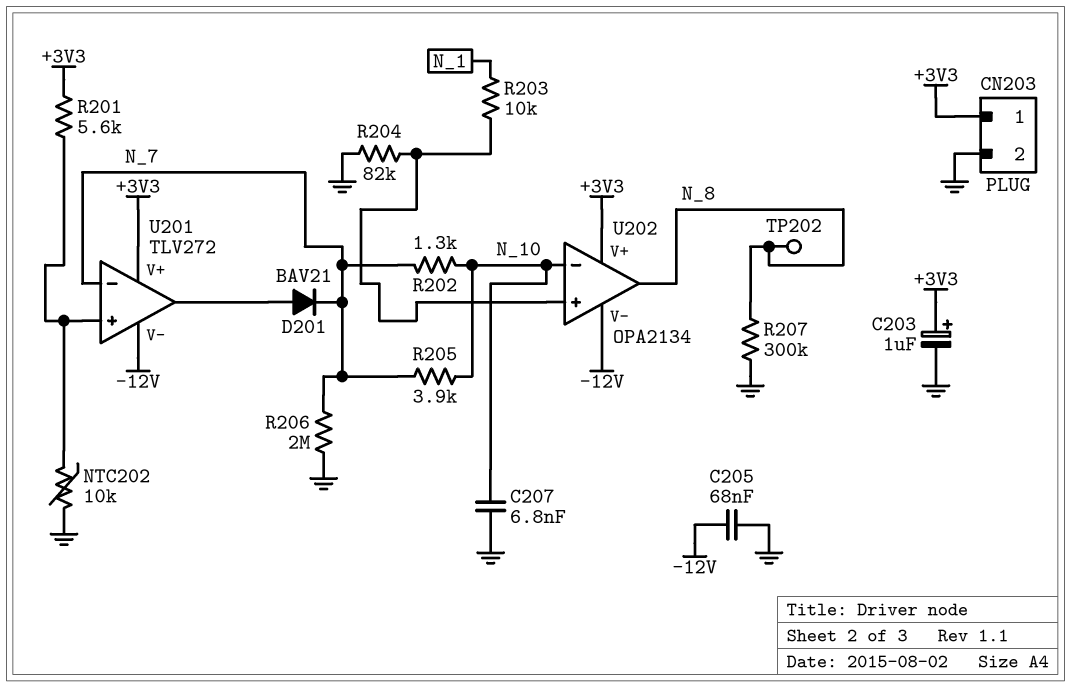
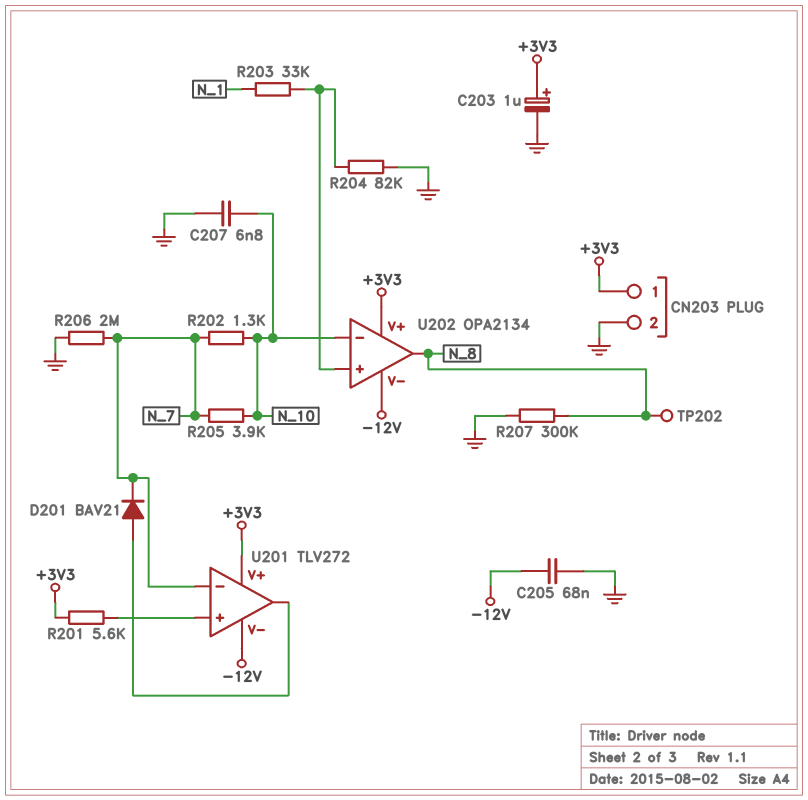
NTC202: 10k (GND, U201/in+) -> none
R203: 10k (N_1, U202/in+) -> 33k (N_1, U202/in+)

